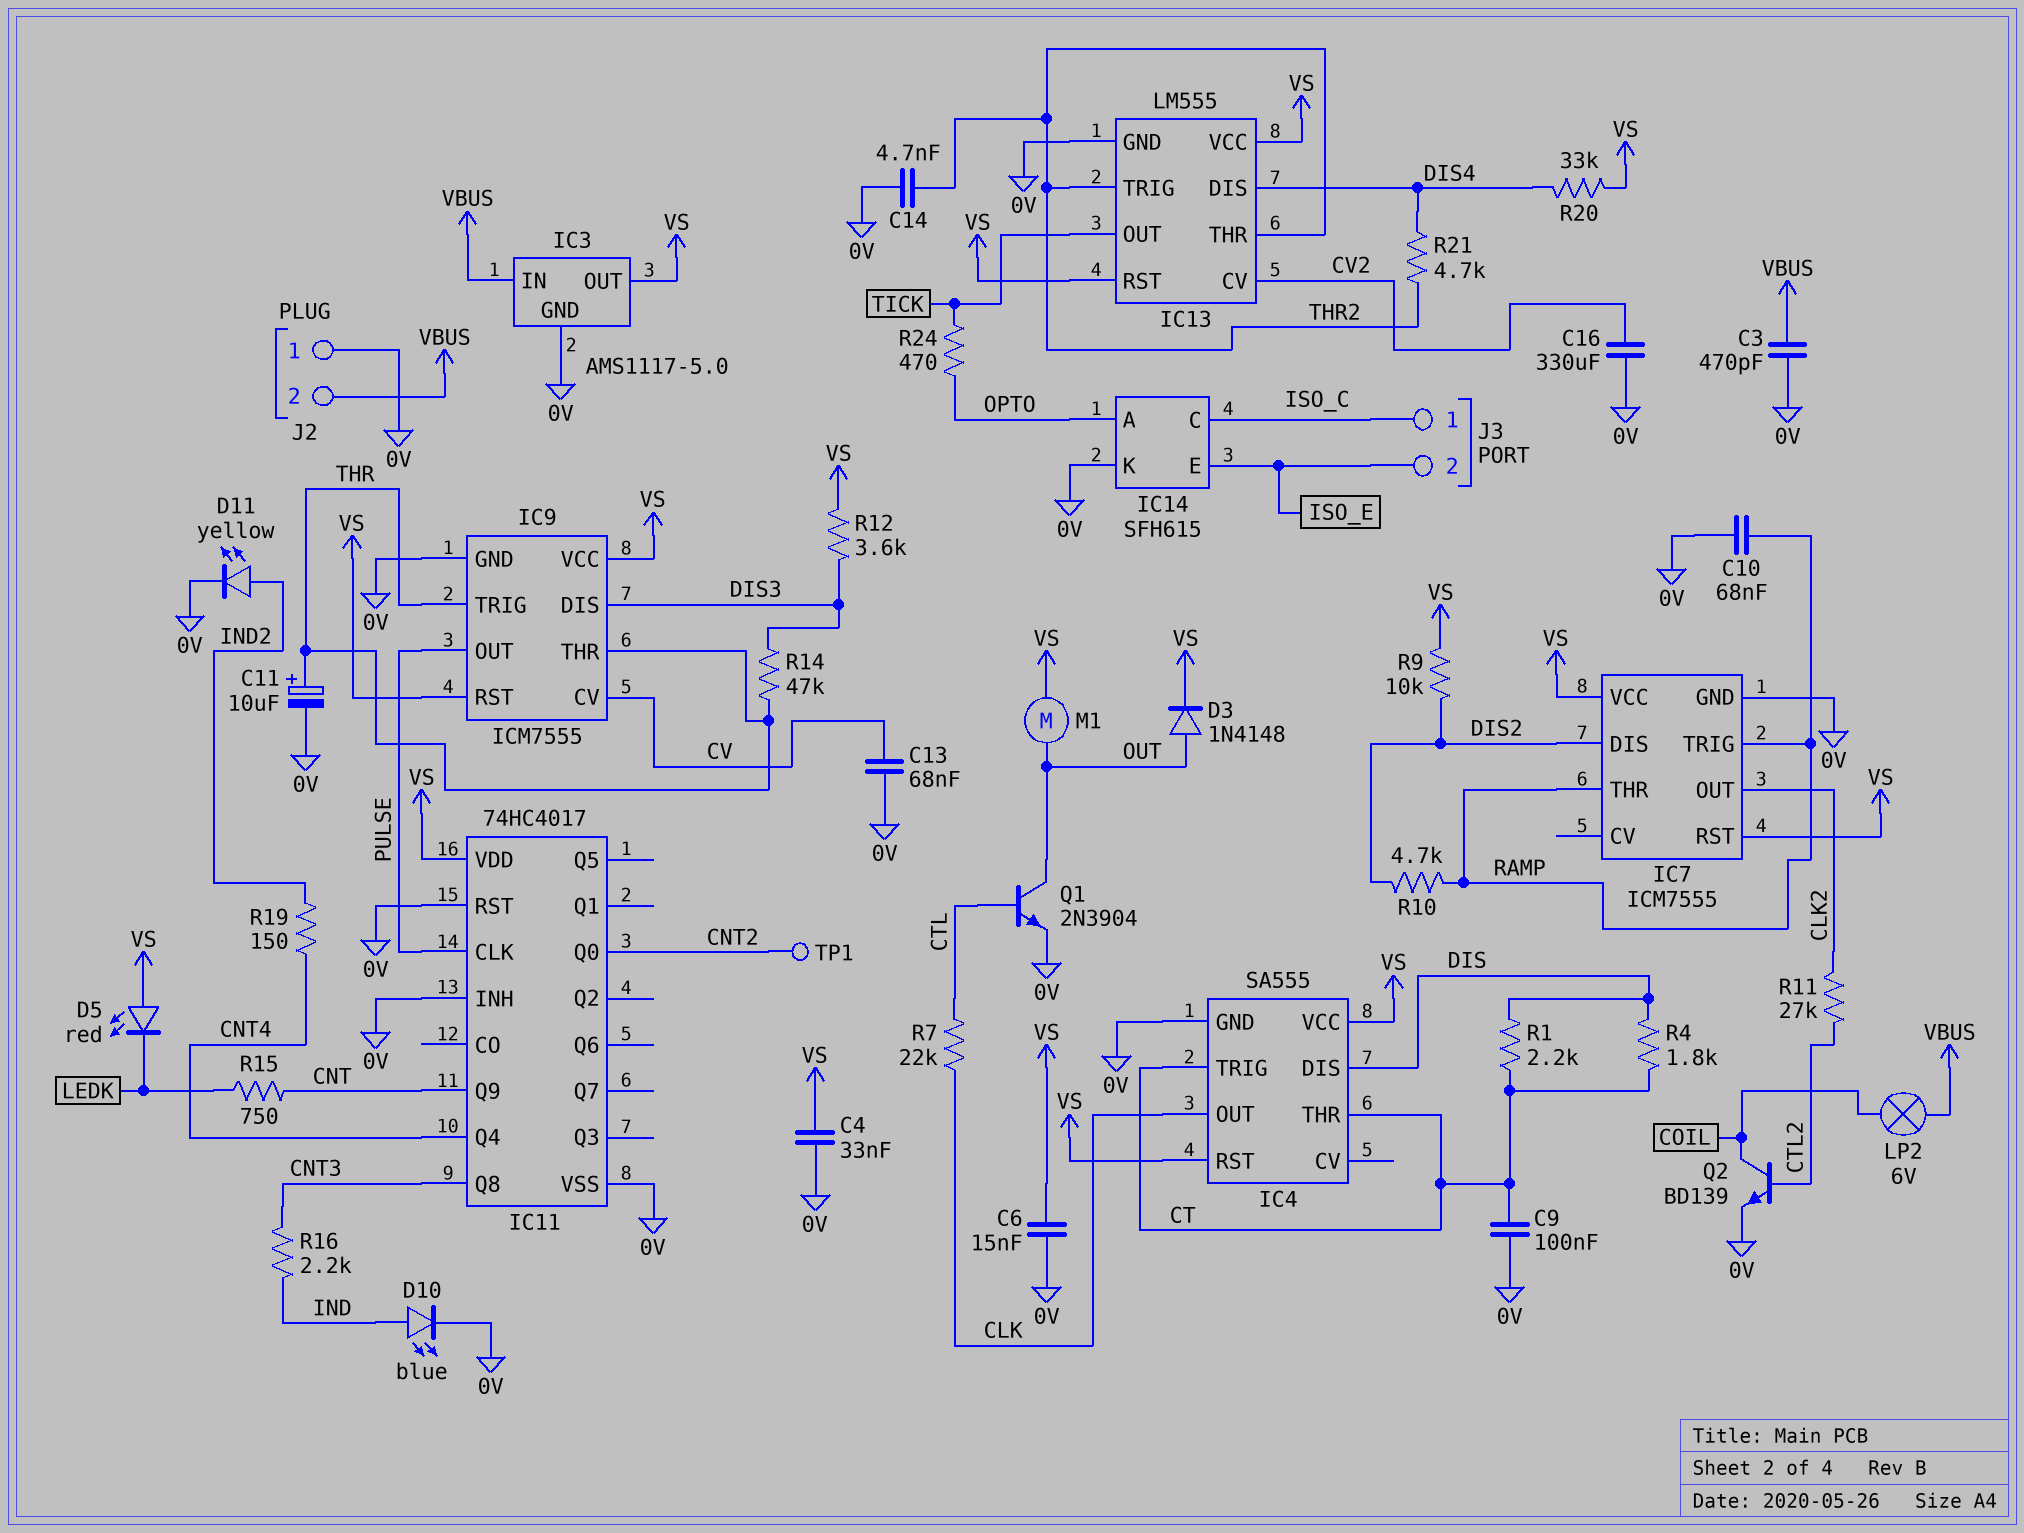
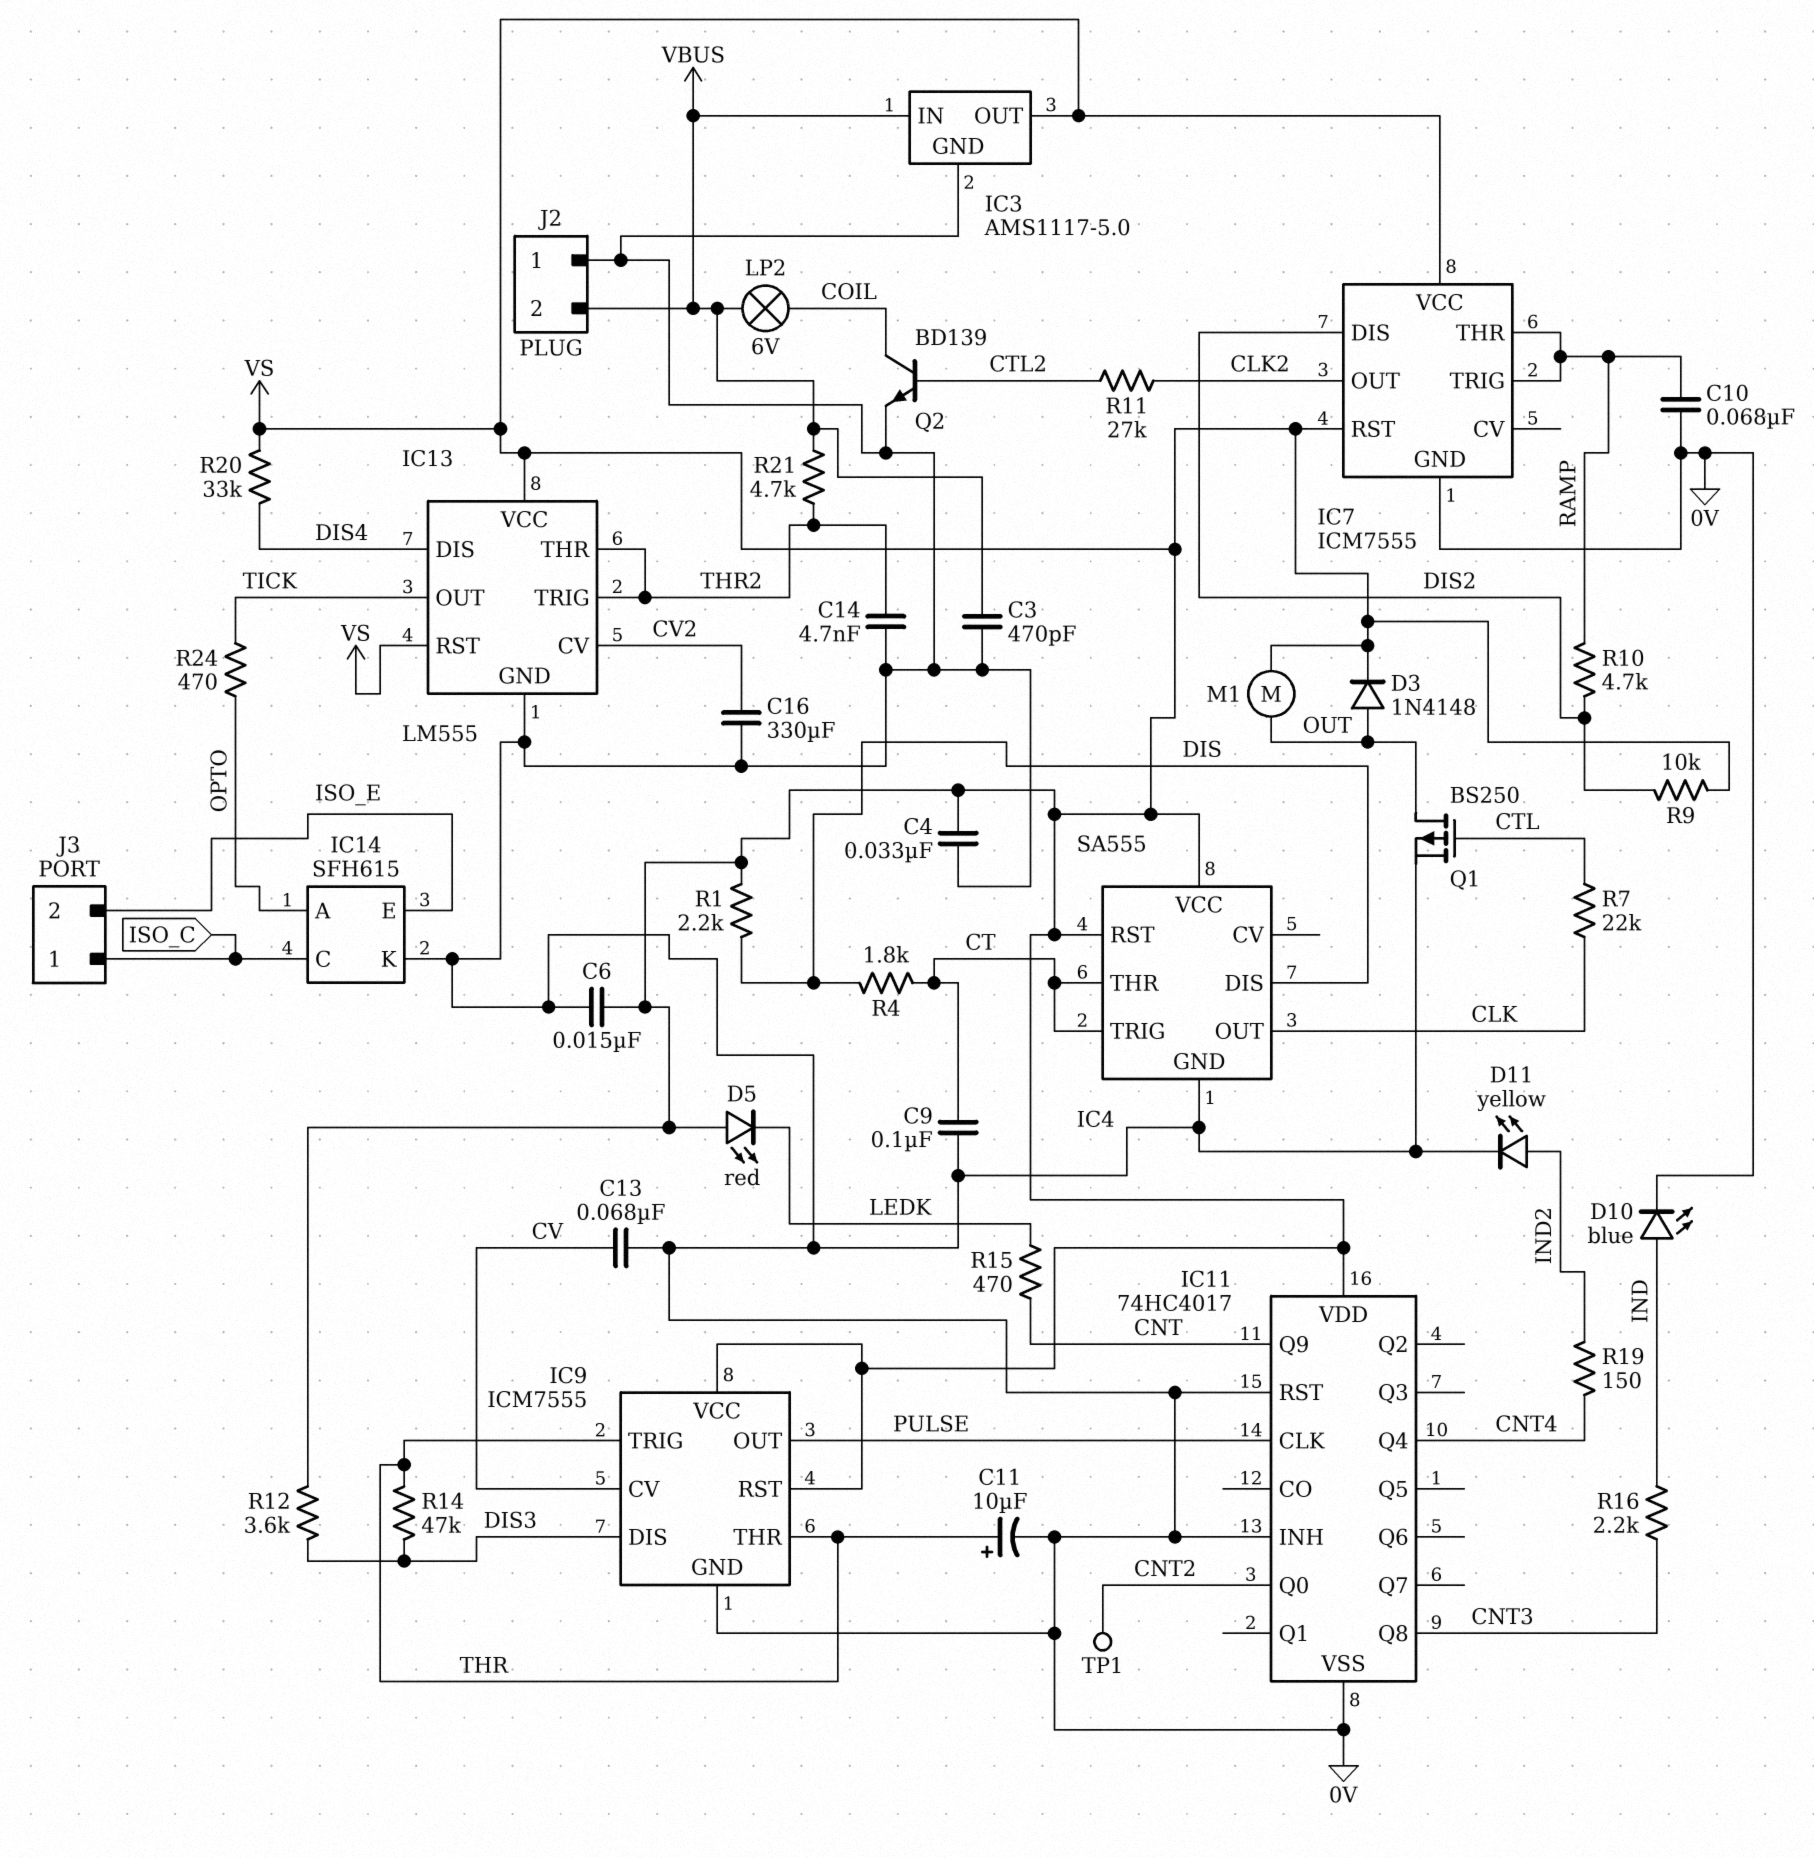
Q1: NPN 2N3904 (B CTL, C OUT, E 0V) -> PMOS BS250 (G CTL, D OUT, S 0V)
R1: 2.2k (CT, DIS) -> 2.2k (DIS, VS)
R15: 750 (CNT, LEDK) -> 470 (CNT, LEDK)
R21: 4.7k (DIS4, THR2) -> 4.7k (THR2, VBUS)

